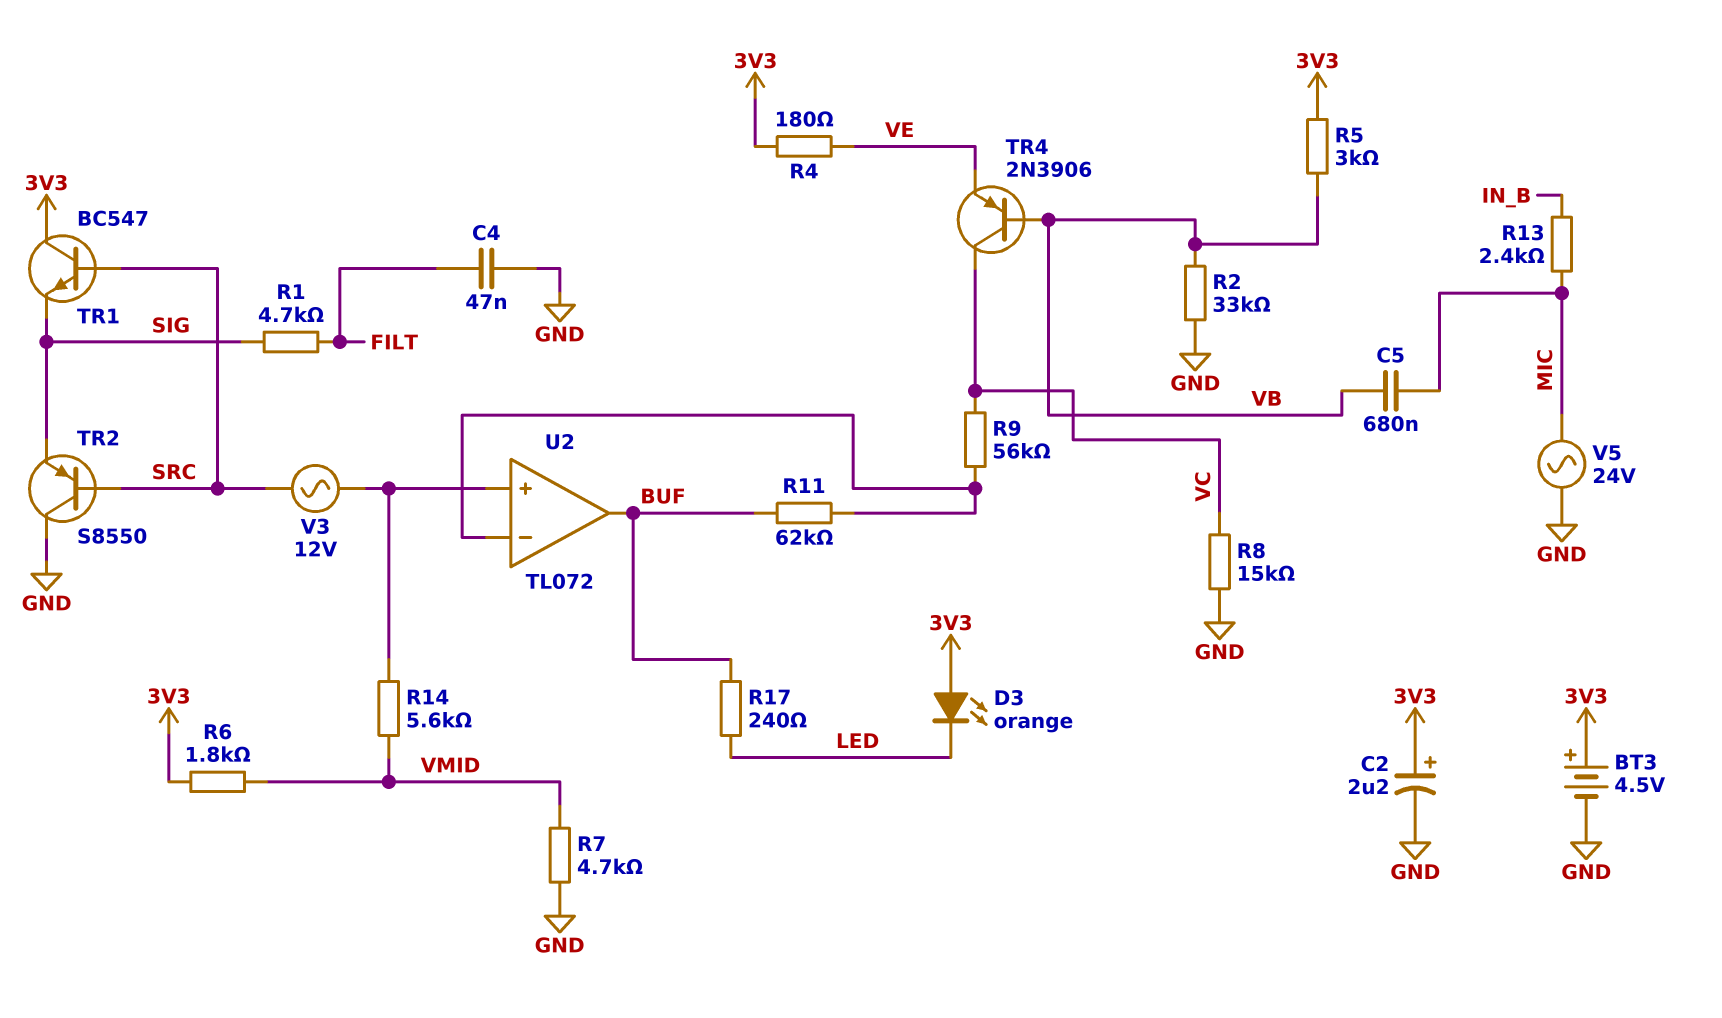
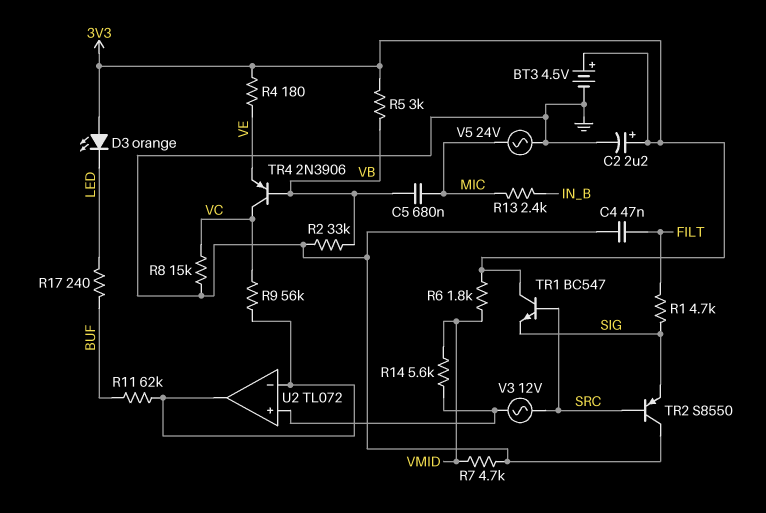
U2 pin out: BUF -> U2/in-

